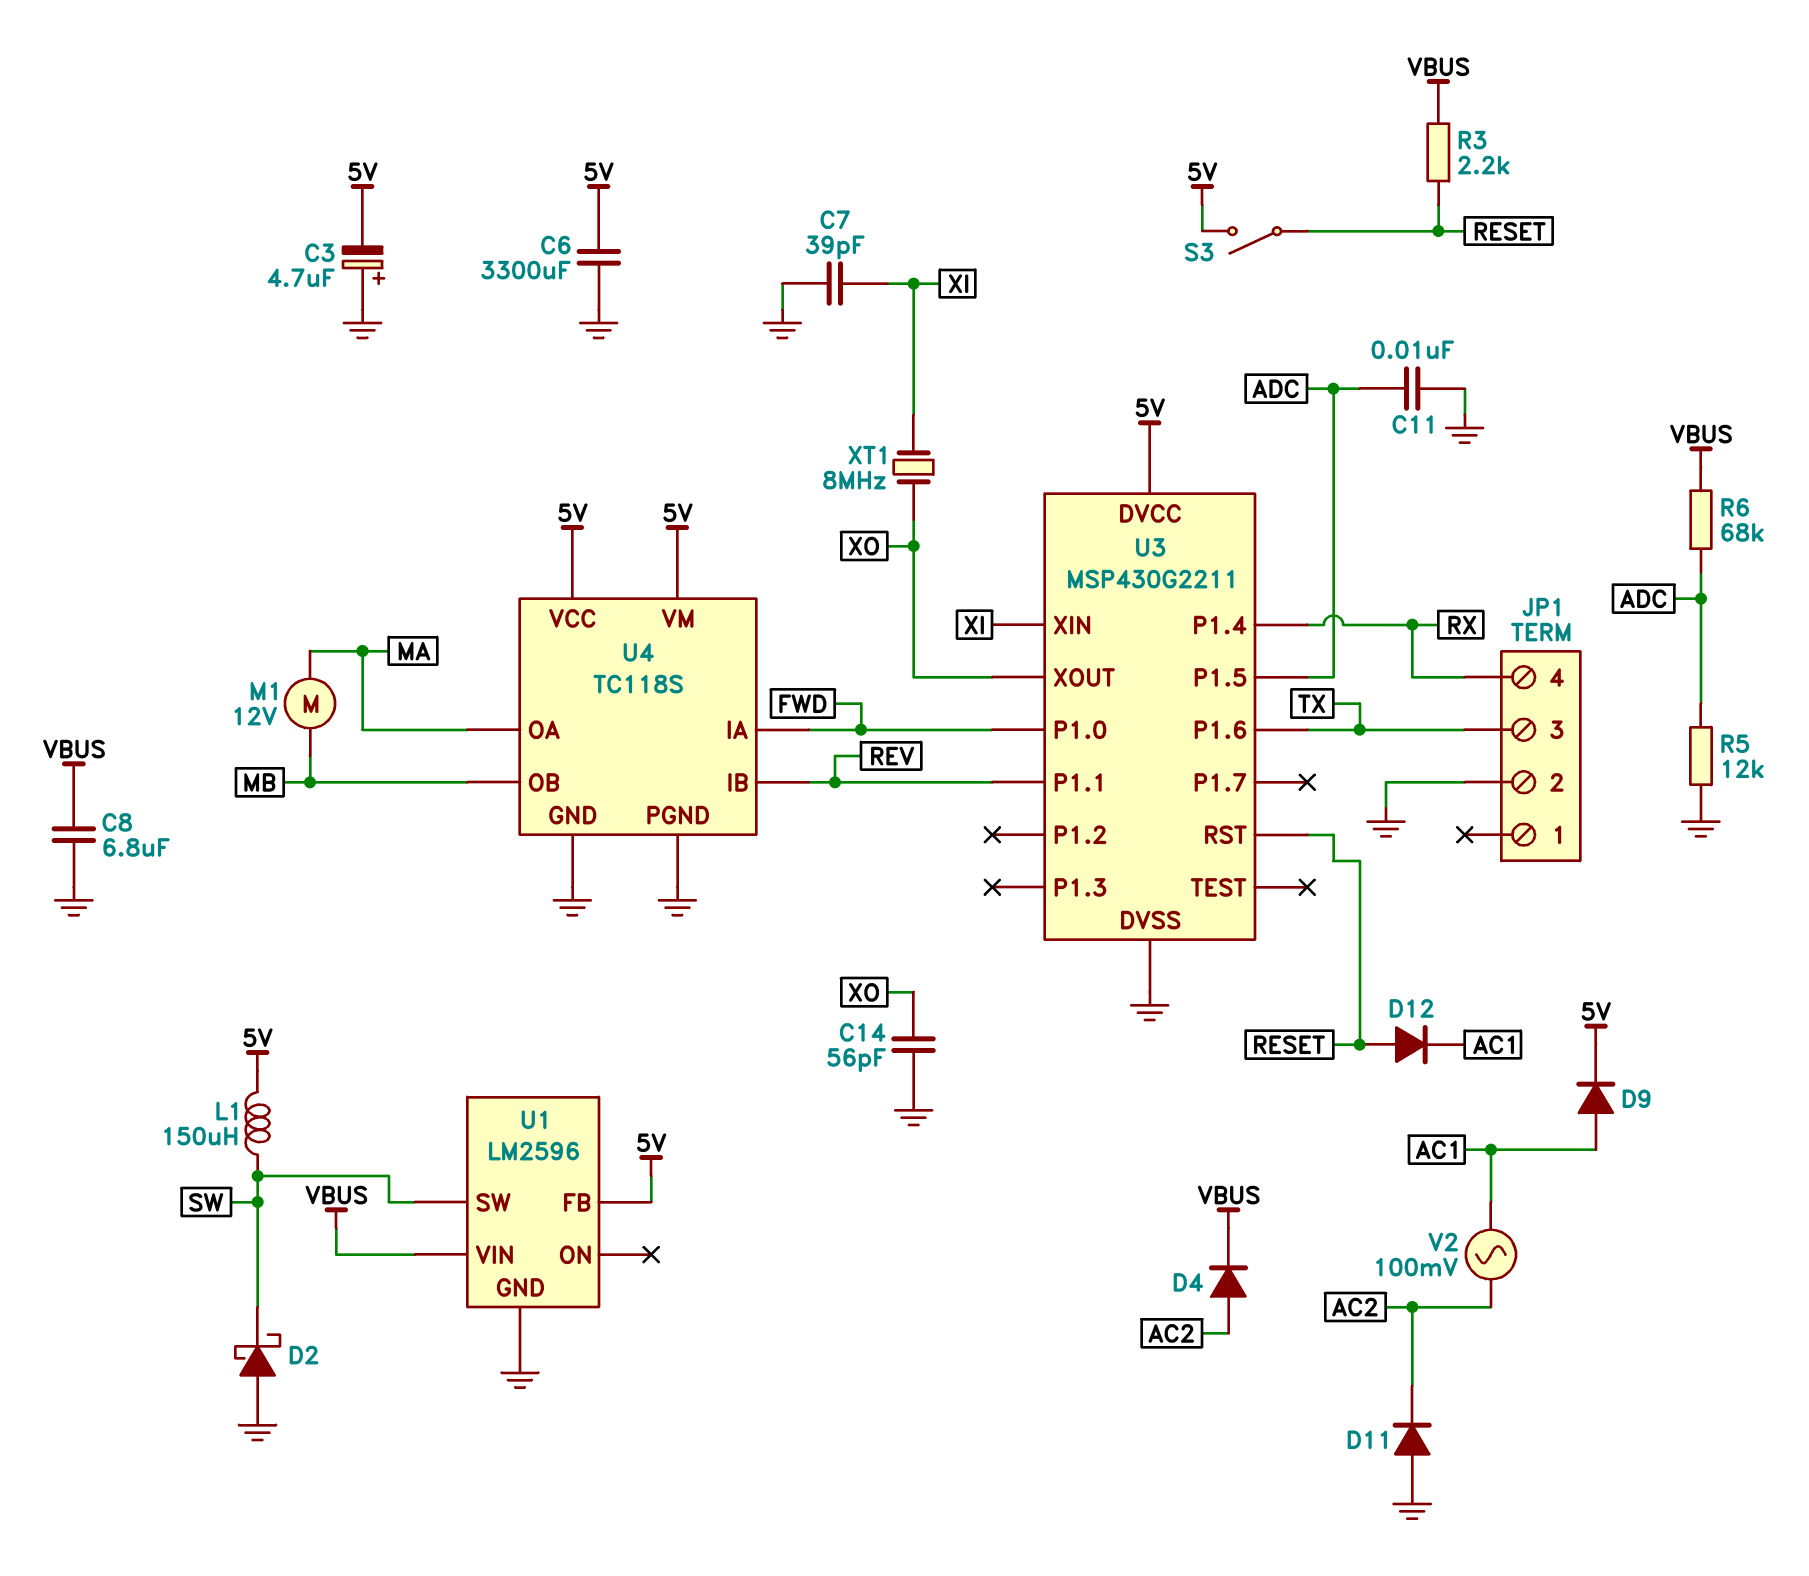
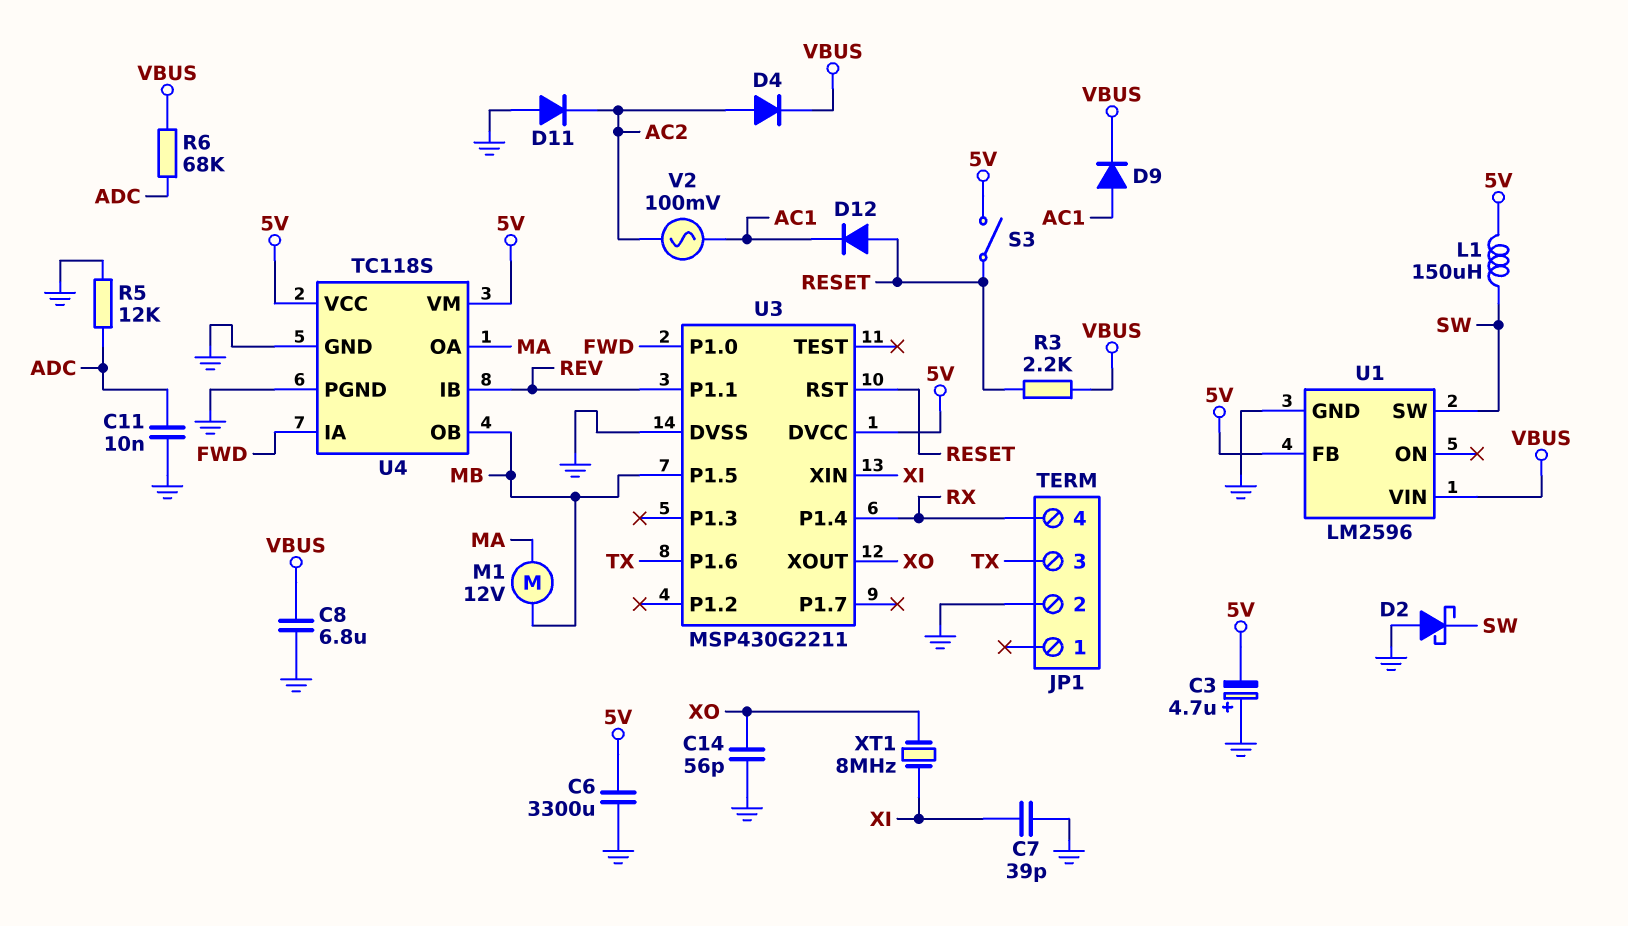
D9: diode (A AC1, K 5V) -> diode (A AC1, K VBUS)
U3 pin P1.5: ADC -> MB

